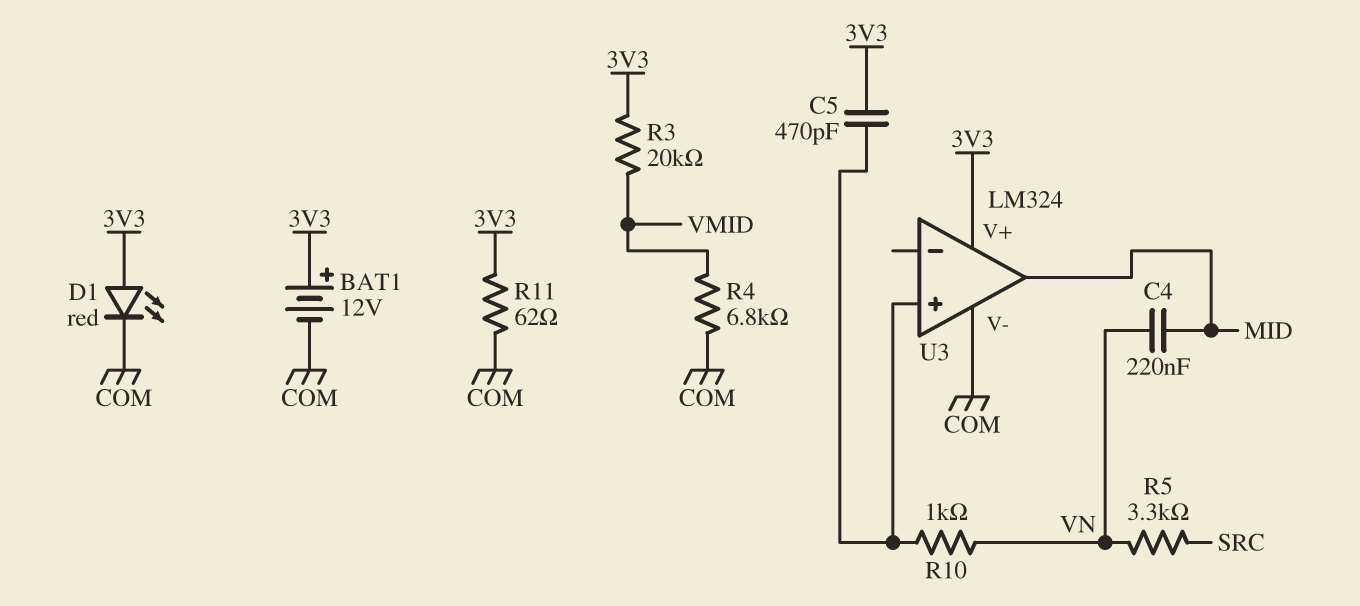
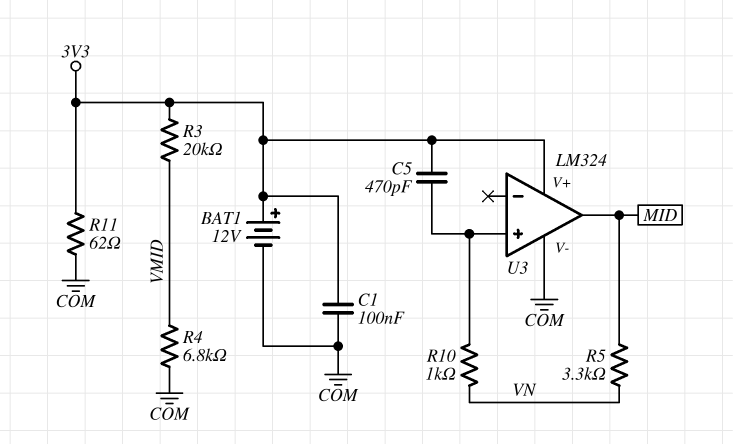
C1: none -> 100nF (3V3, COM)
C4: 220nF (MID, VN) -> none
D1: LED red (A 3V3, K COM) -> none
R5: 3.3k (SRC, VN) -> 3.3k (MID, VN)

